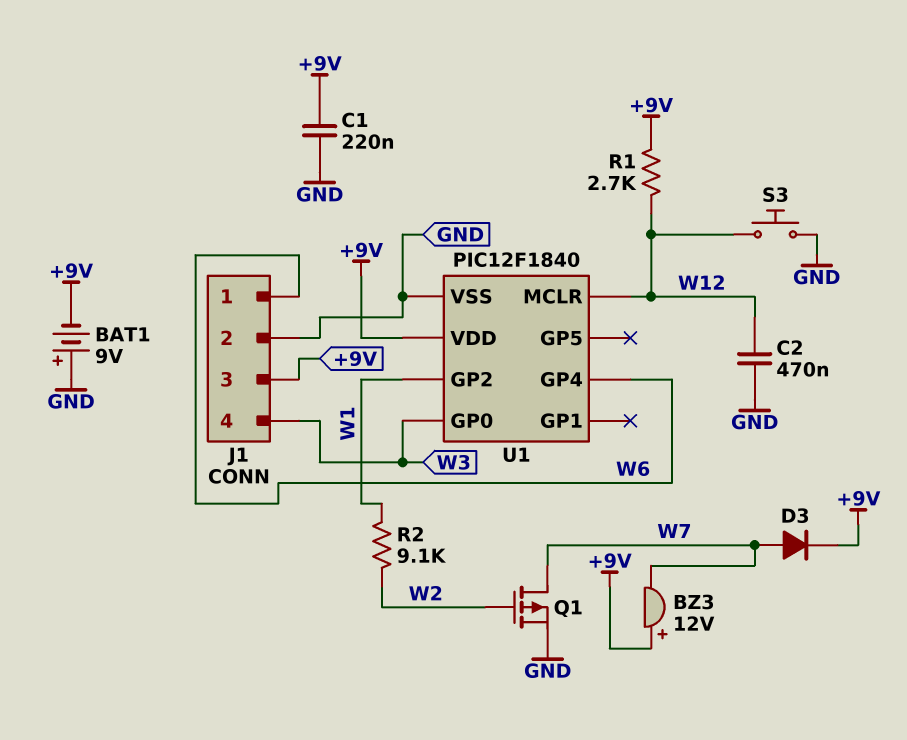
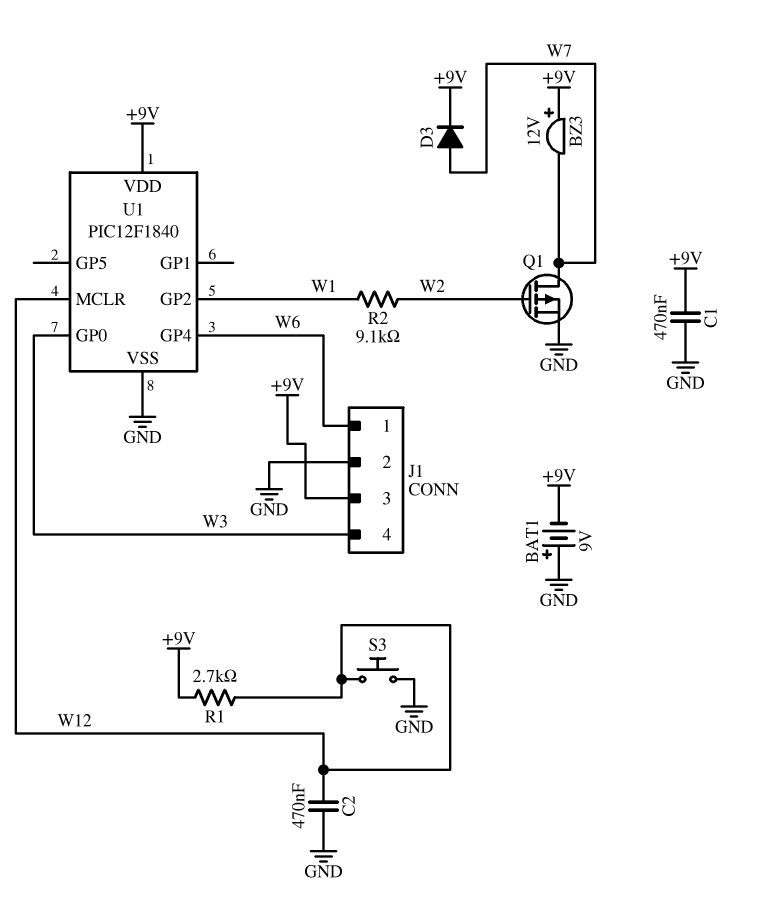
C1: 220nF (+9V, GND) -> 470nF (+9V, GND)

